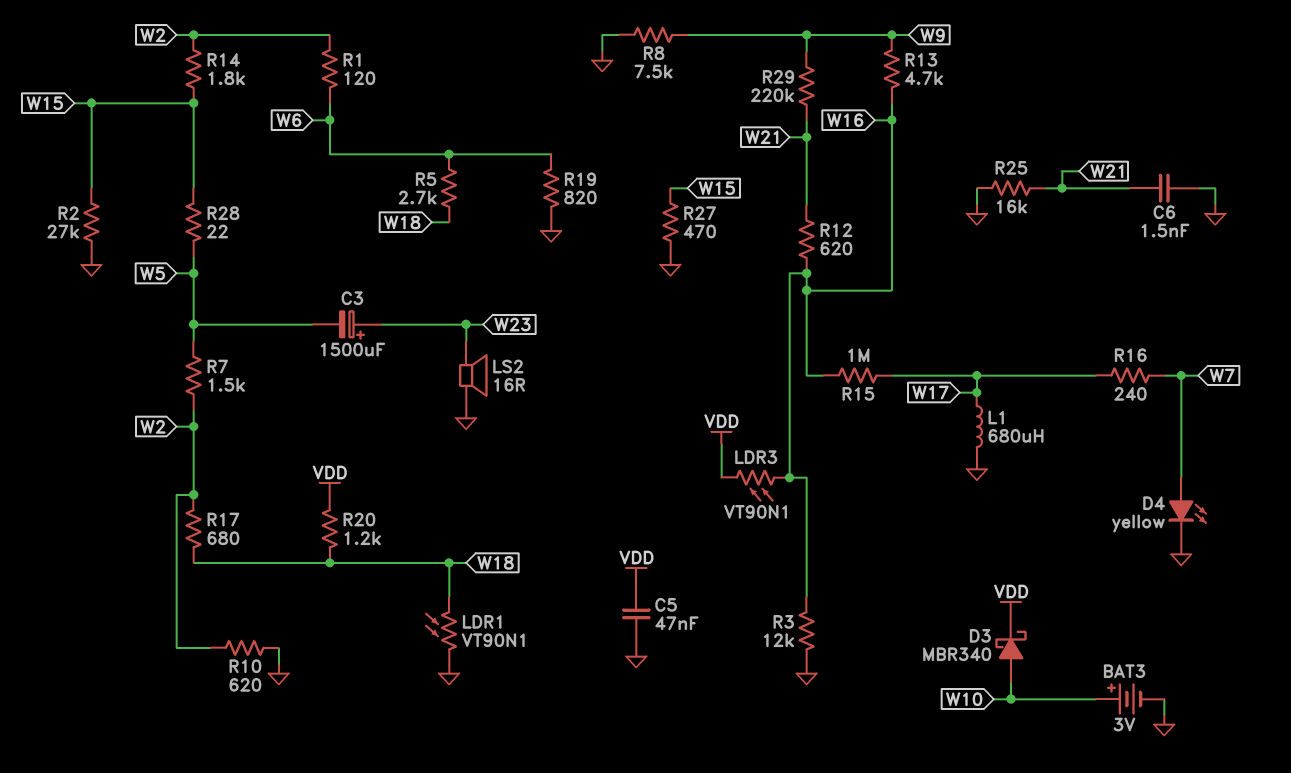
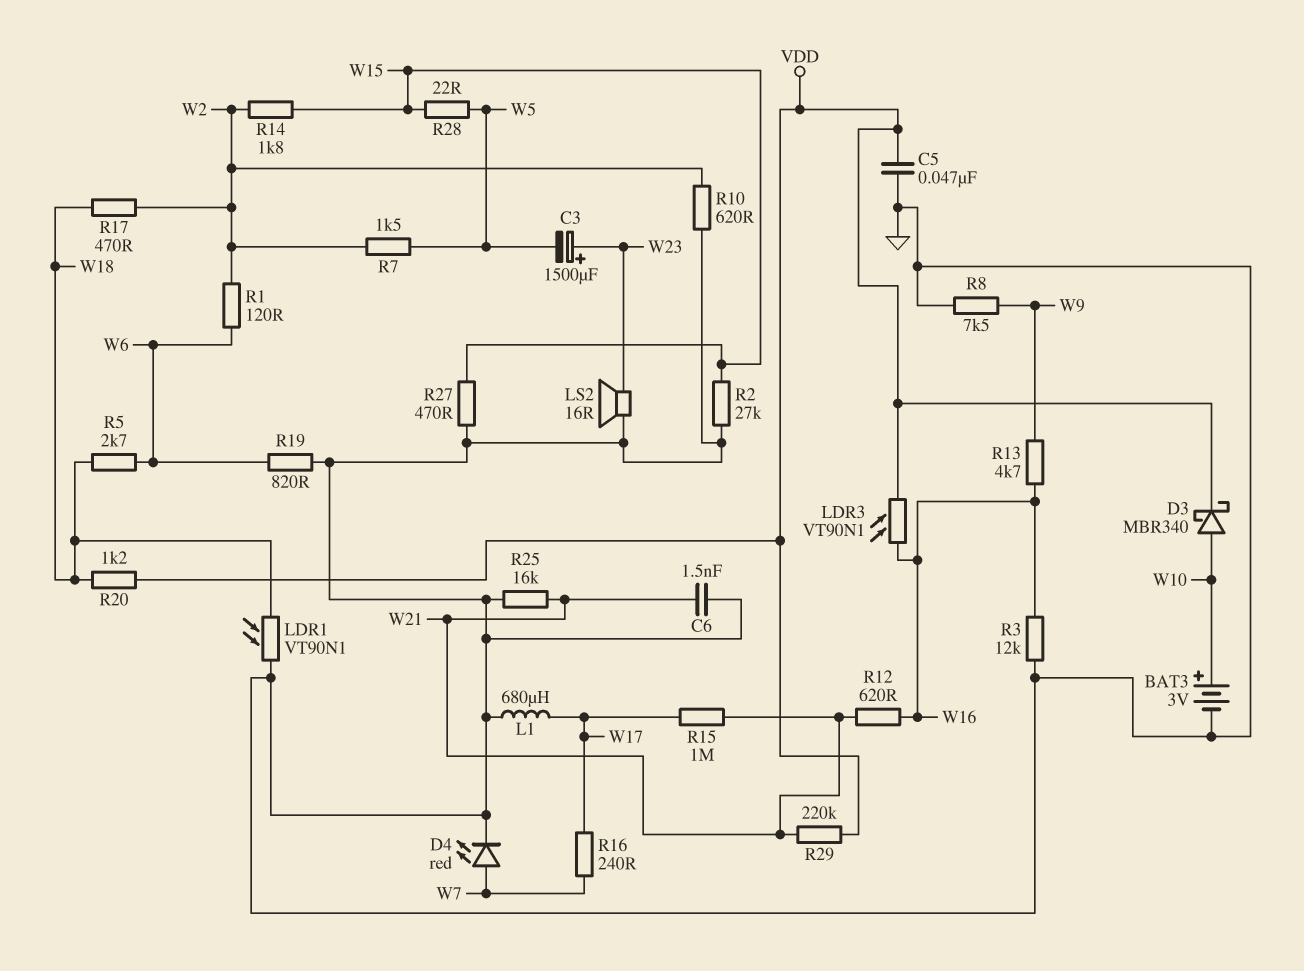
D4: LED yellow (A W7, K GND) -> LED red (A W7, K GND)
R15: 1M (W16, W17) -> 1M (W17, W21)
R17: 680 (W2, W18) -> 470 (W2, W18)
R29: 220k (W9, W21) -> 220k (VDD, W21)

